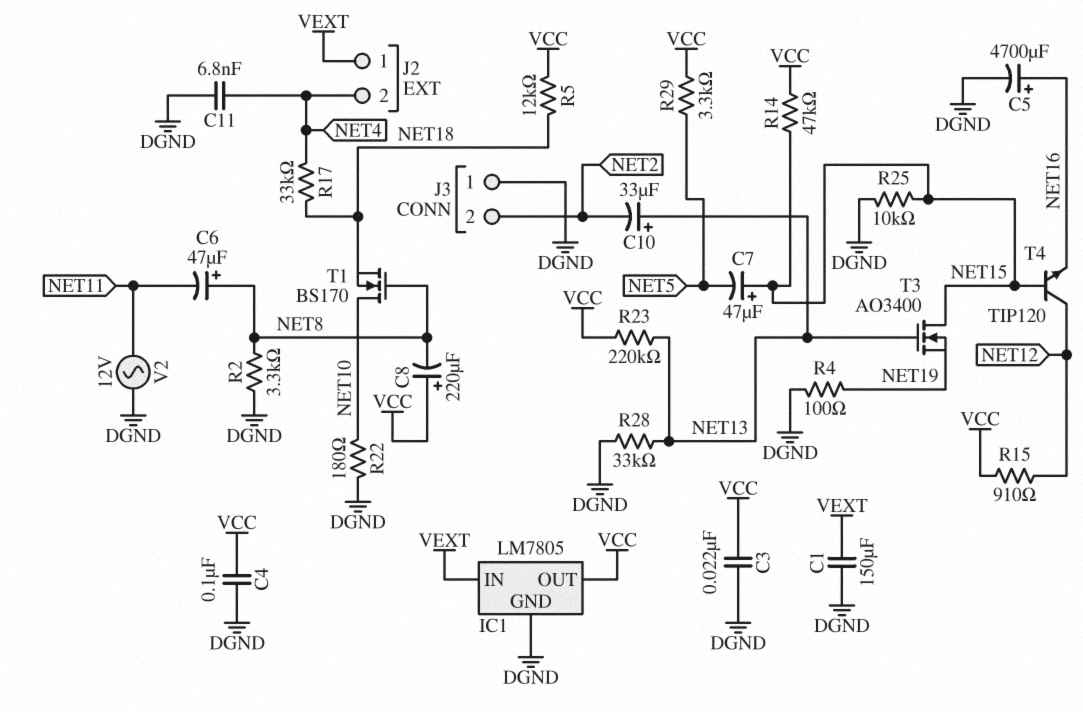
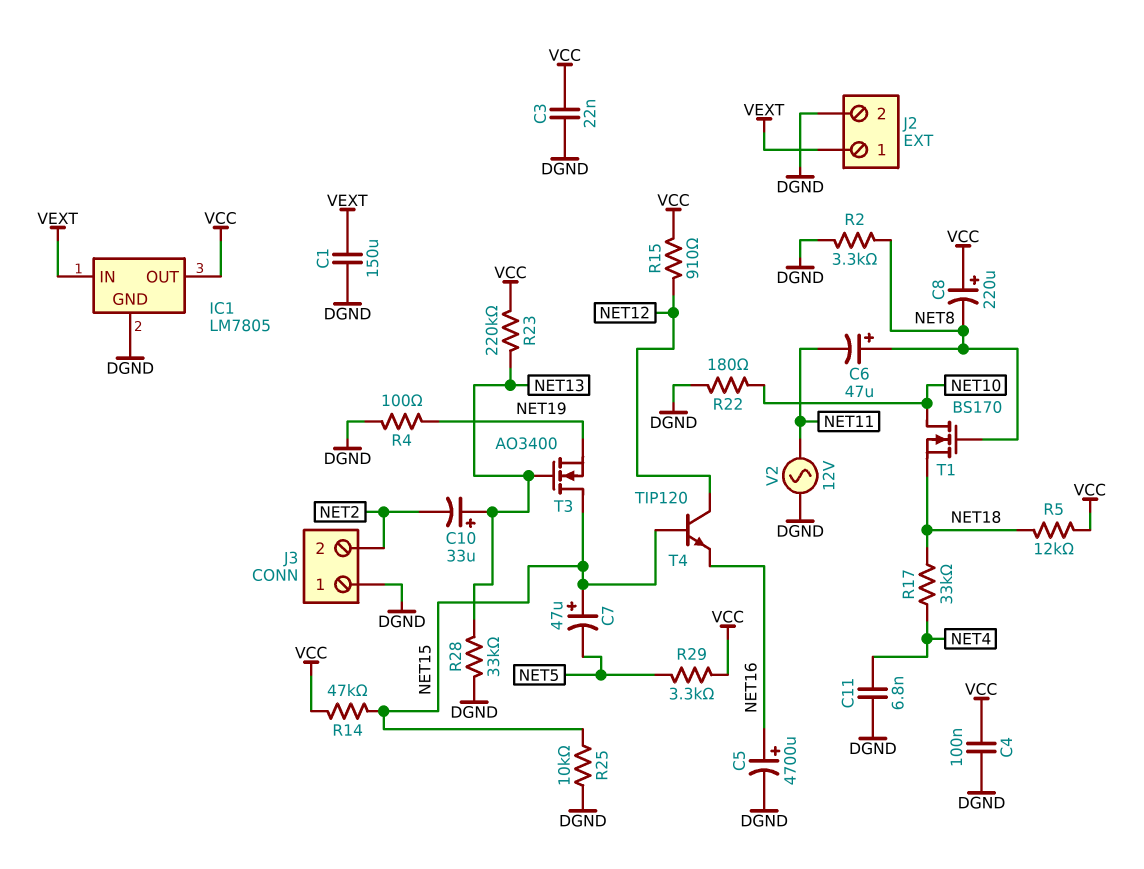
J2 pin 2: NET4 -> DGND

